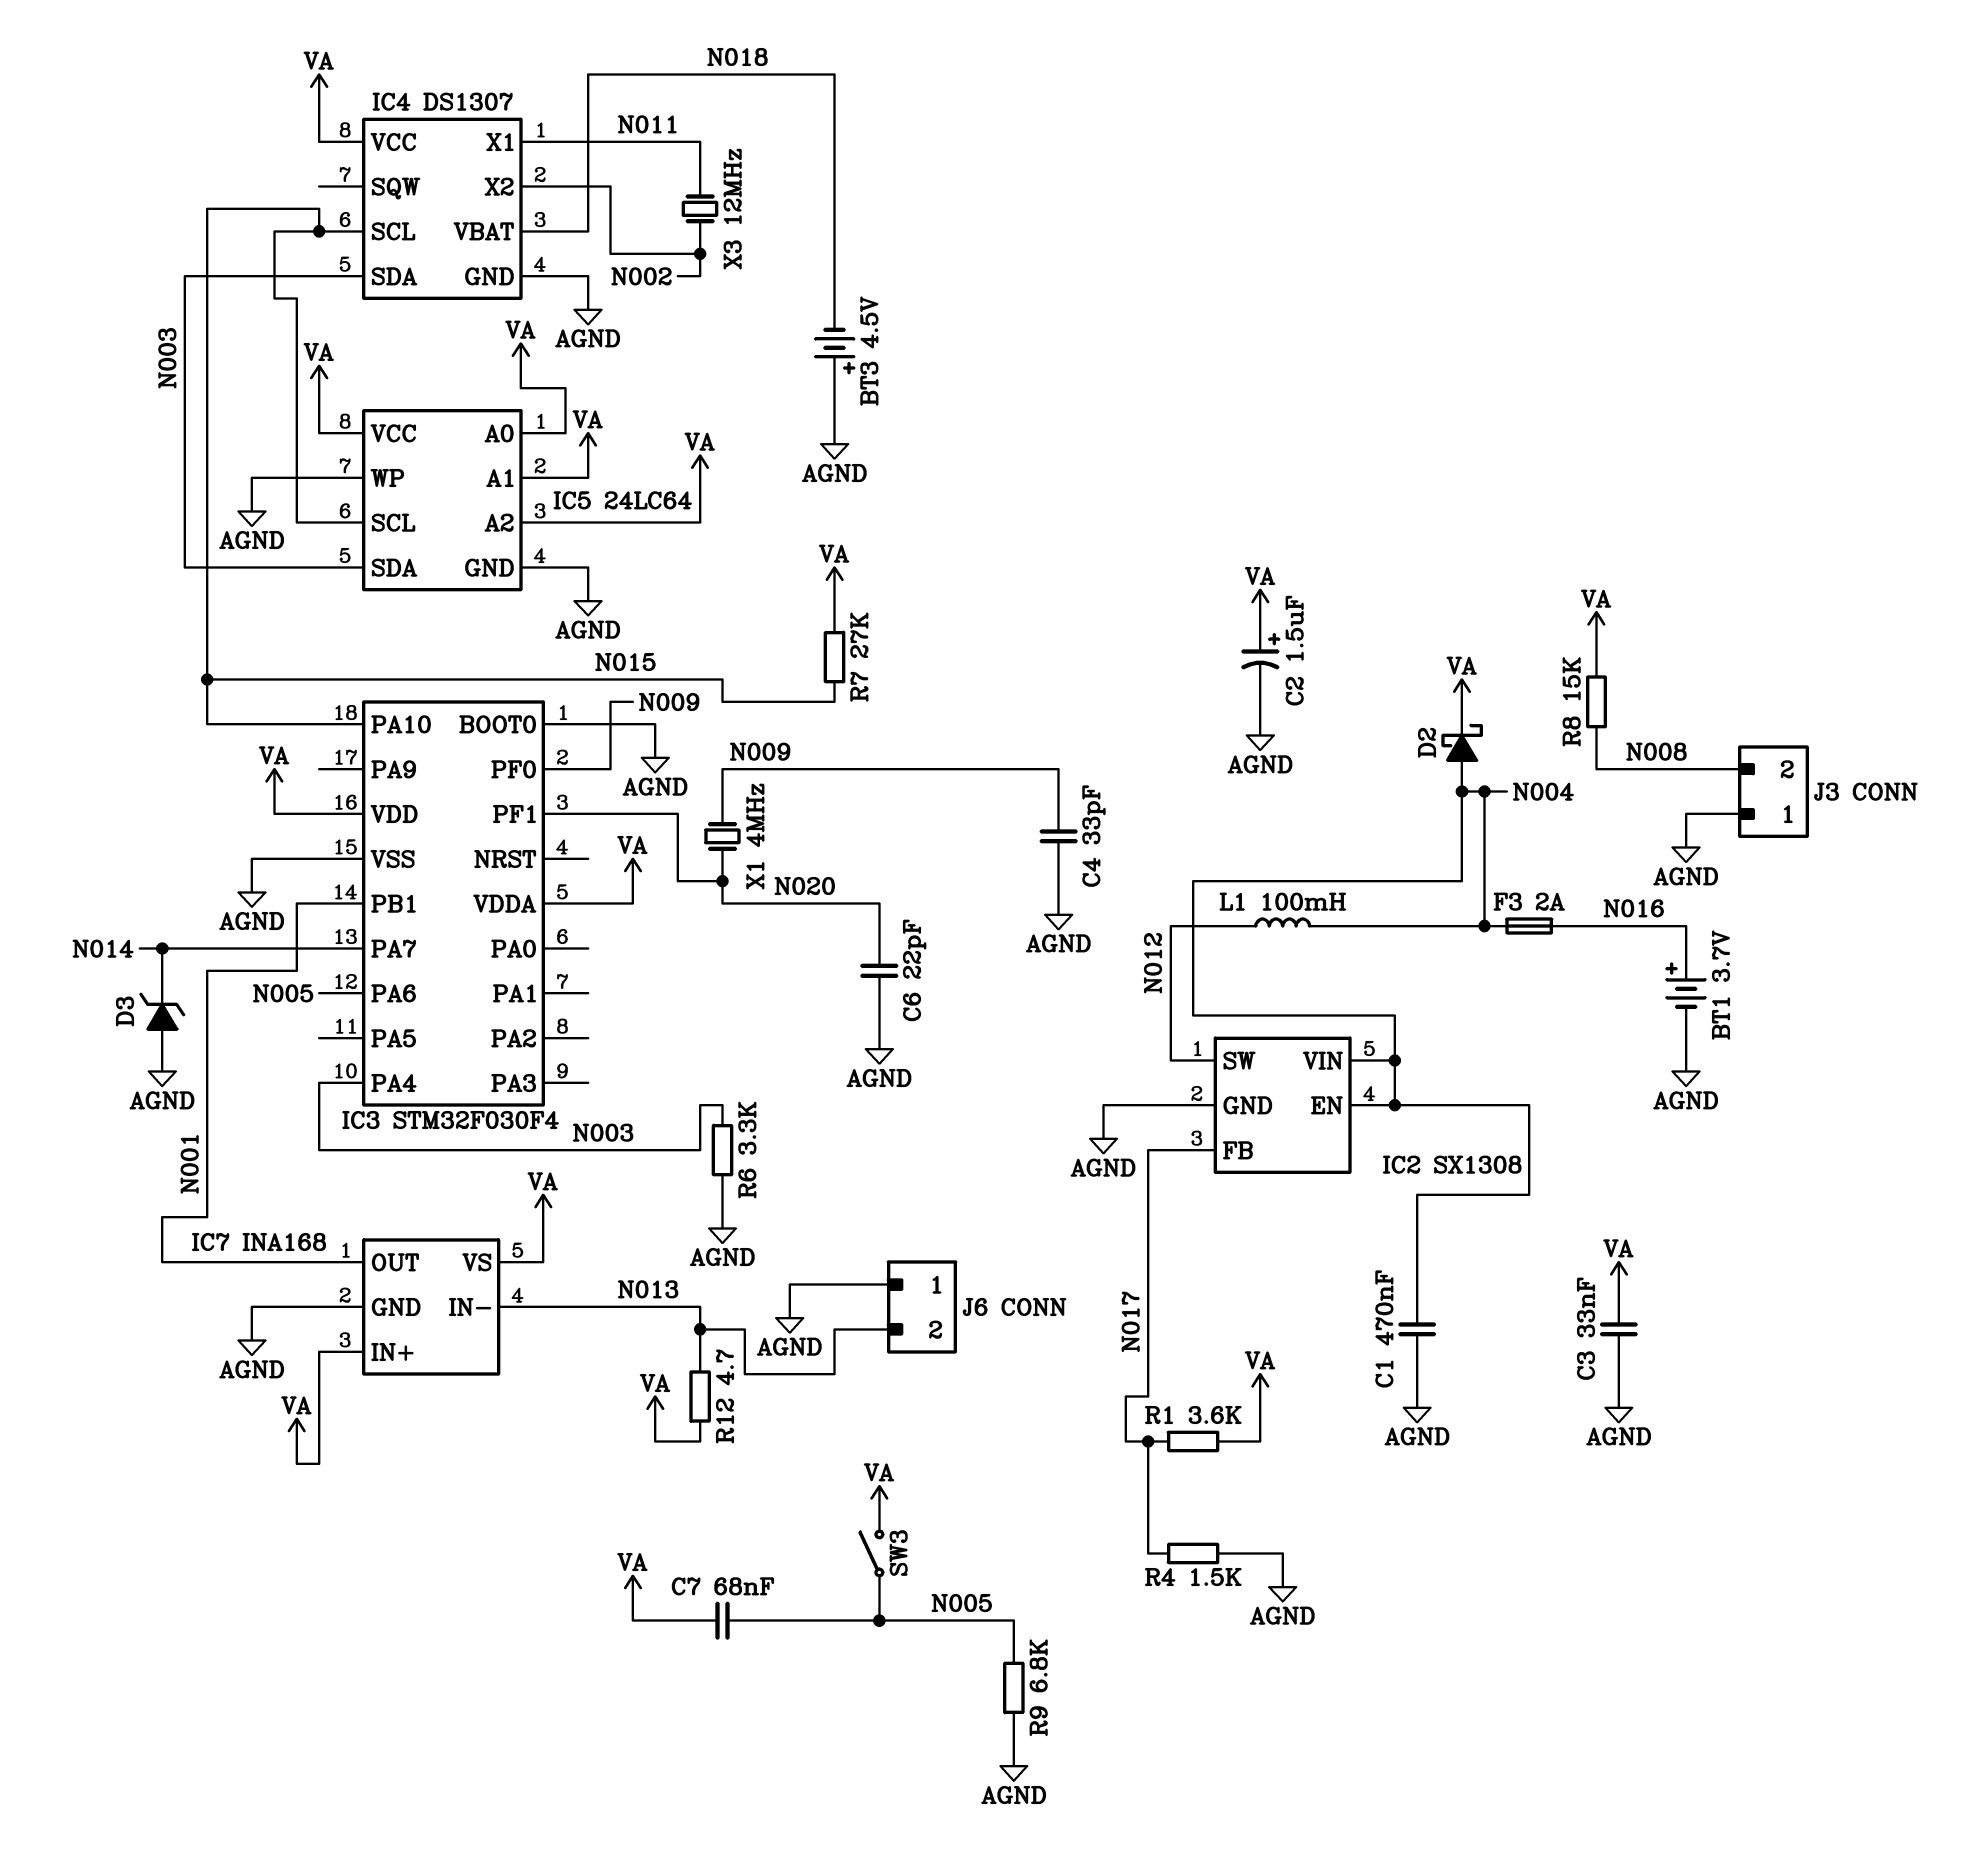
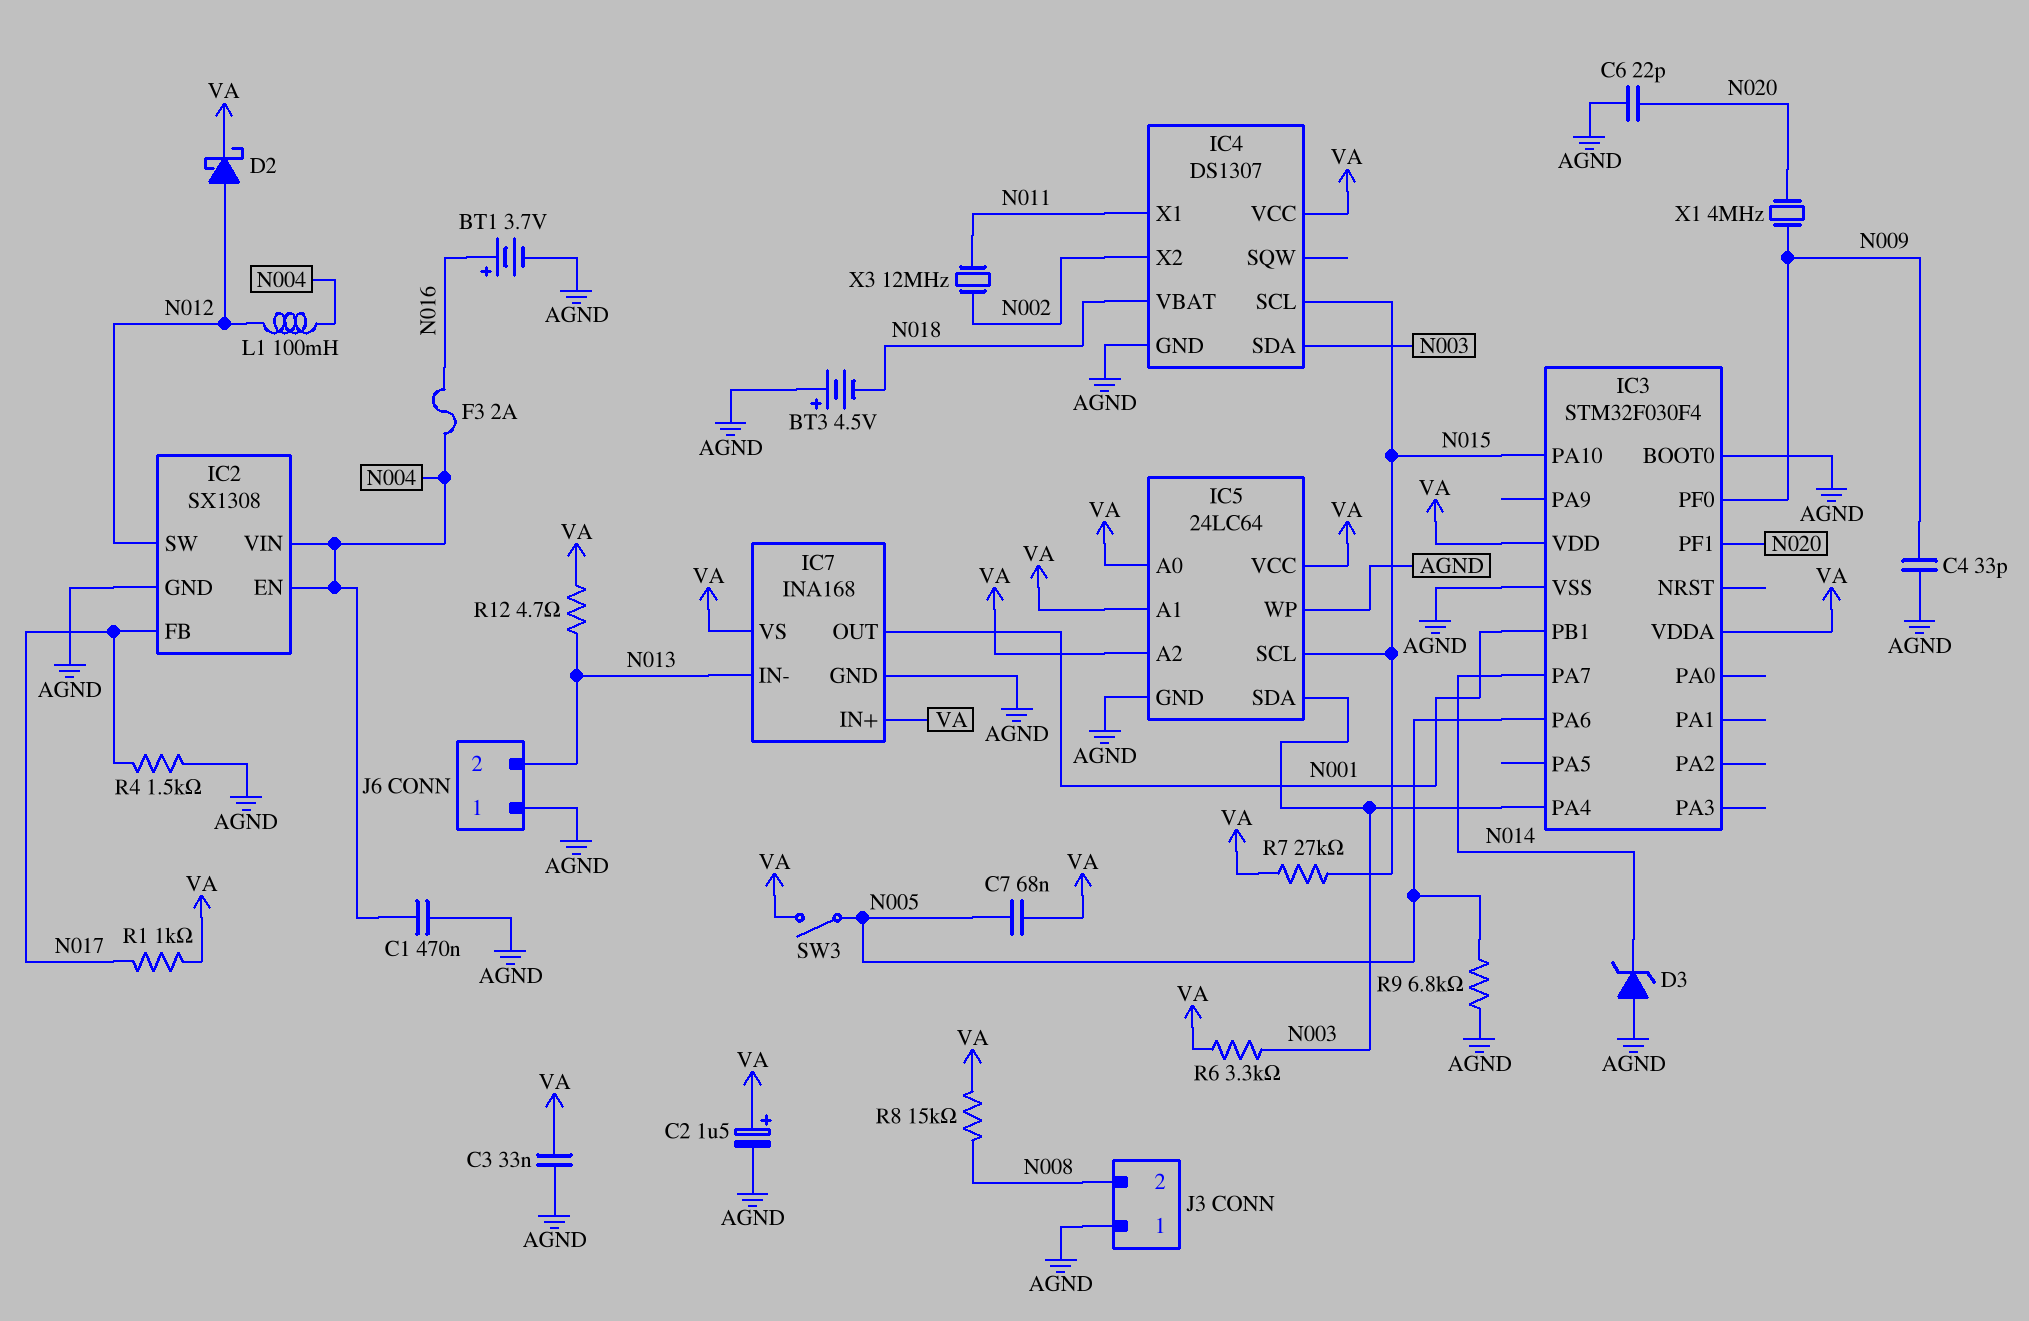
D2: schottky (A N004, K VA) -> schottky (A N012, K VA)
R1: 3.6k (N017, VA) -> 1k (N017, VA)
R6: 3.3k (AGND, N003) -> 3.3k (N003, VA)

